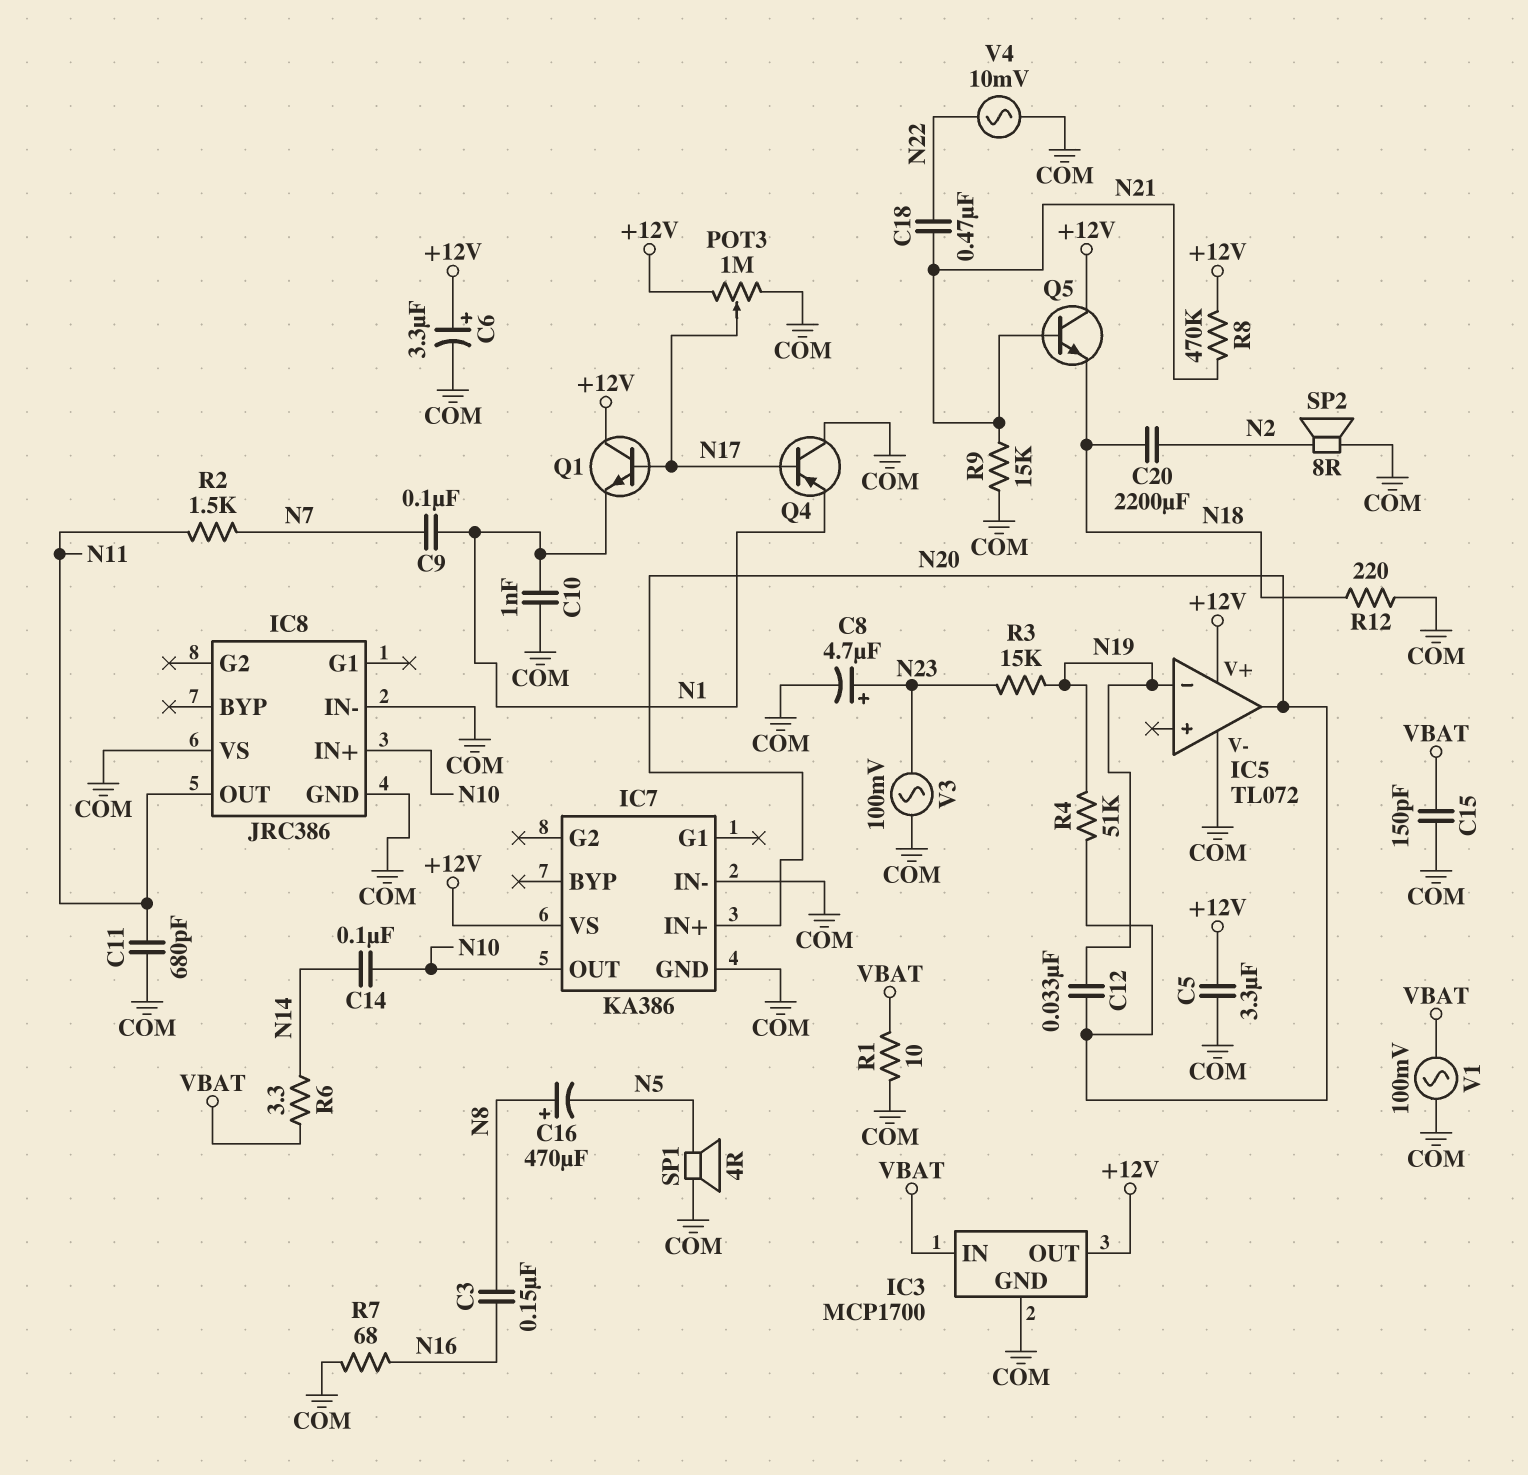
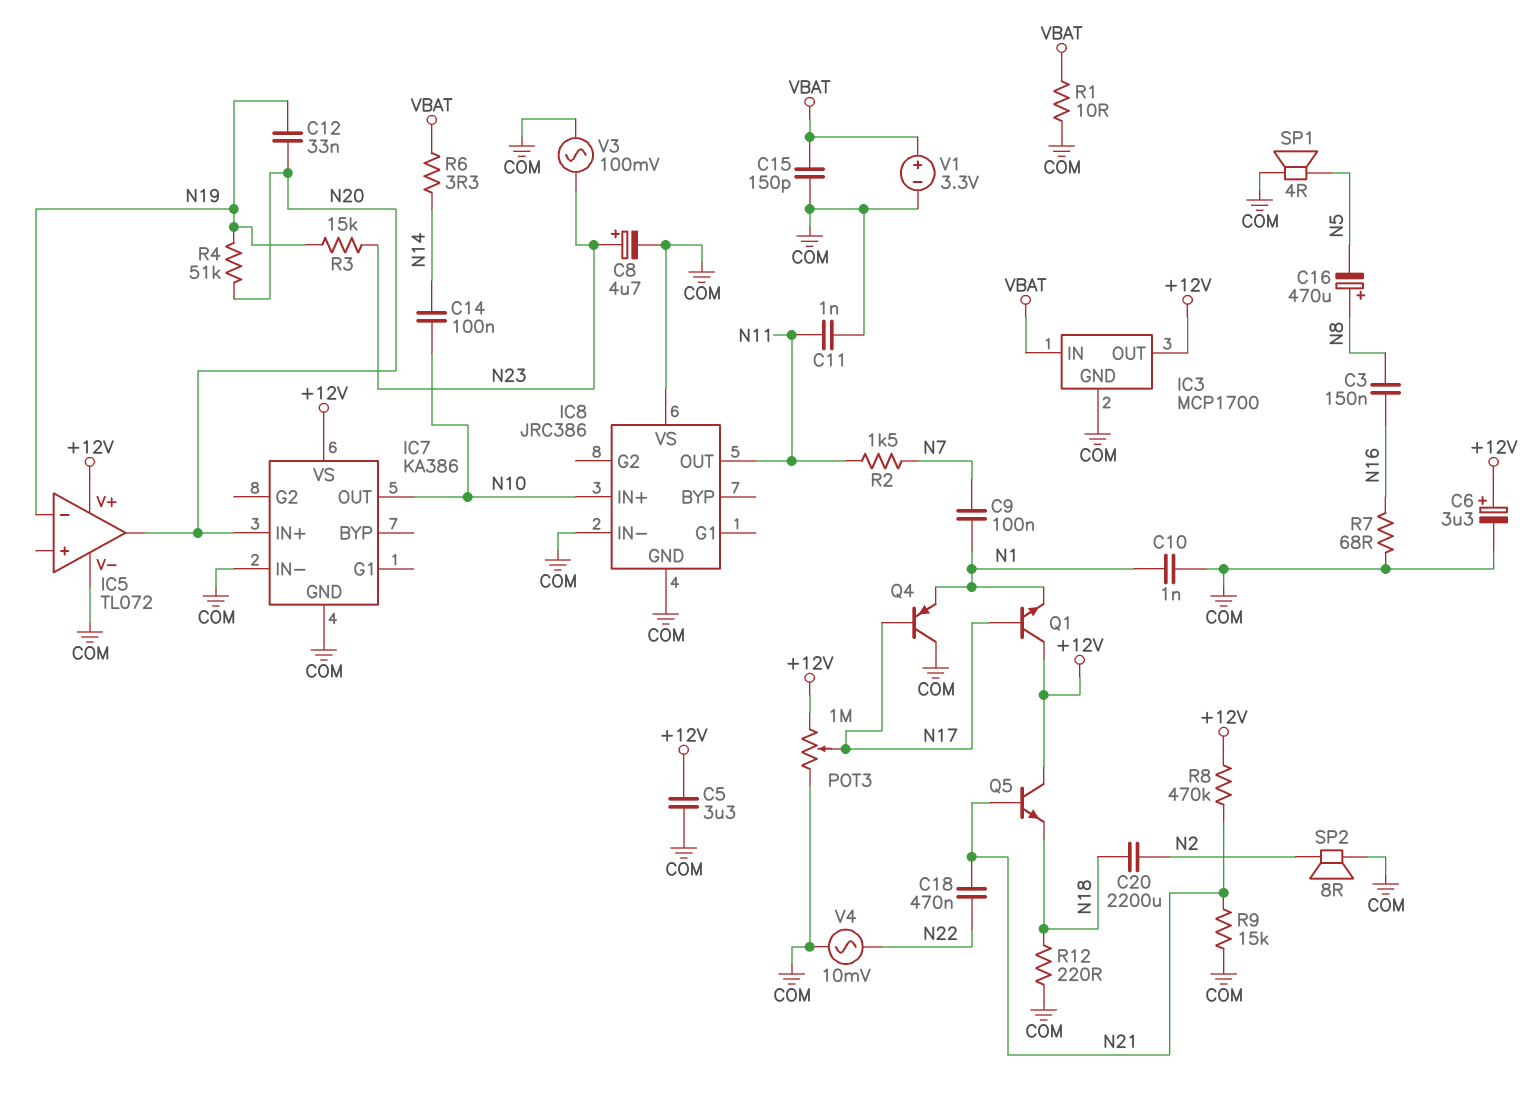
C11: 680pF (COM, N11) -> 1nF (COM, N11)
V1: AC 100mV (COM, VBAT) -> 3.3V (plus VBAT, minus COM)

